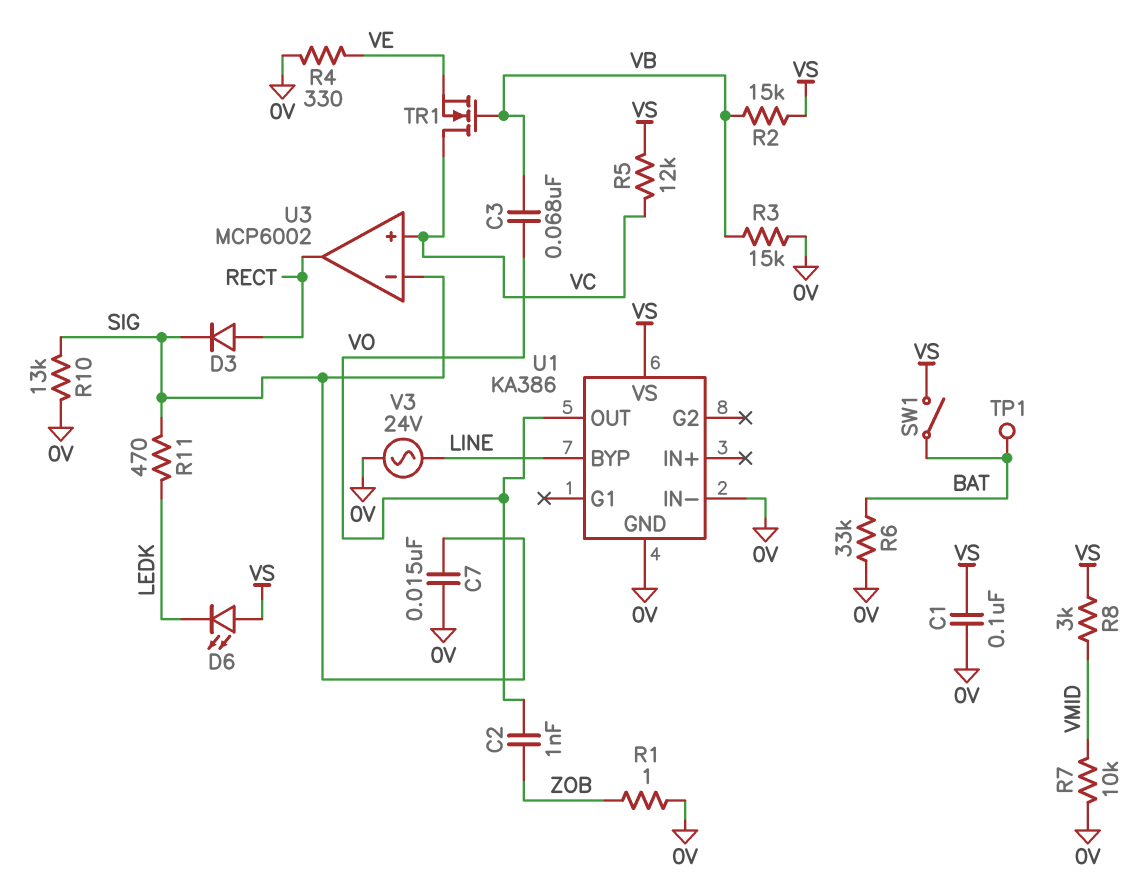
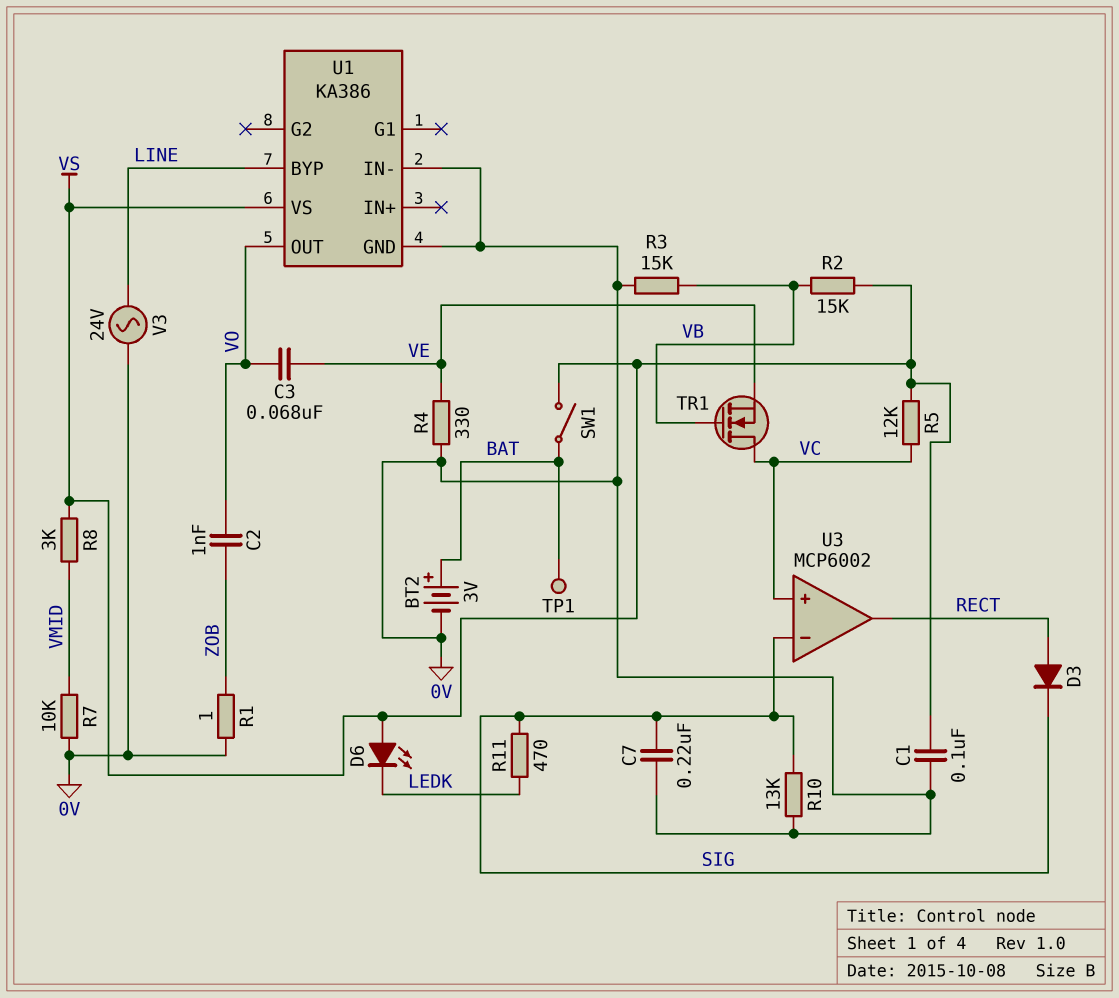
BT2: none -> 3V (plus BAT, minus 0V)
C3: 68nF (VB, VO) -> 68nF (VE, VO)
C7: 15nF (0V, SIG) -> 220nF (0V, SIG)
R6: 33k (0V, BAT) -> none

